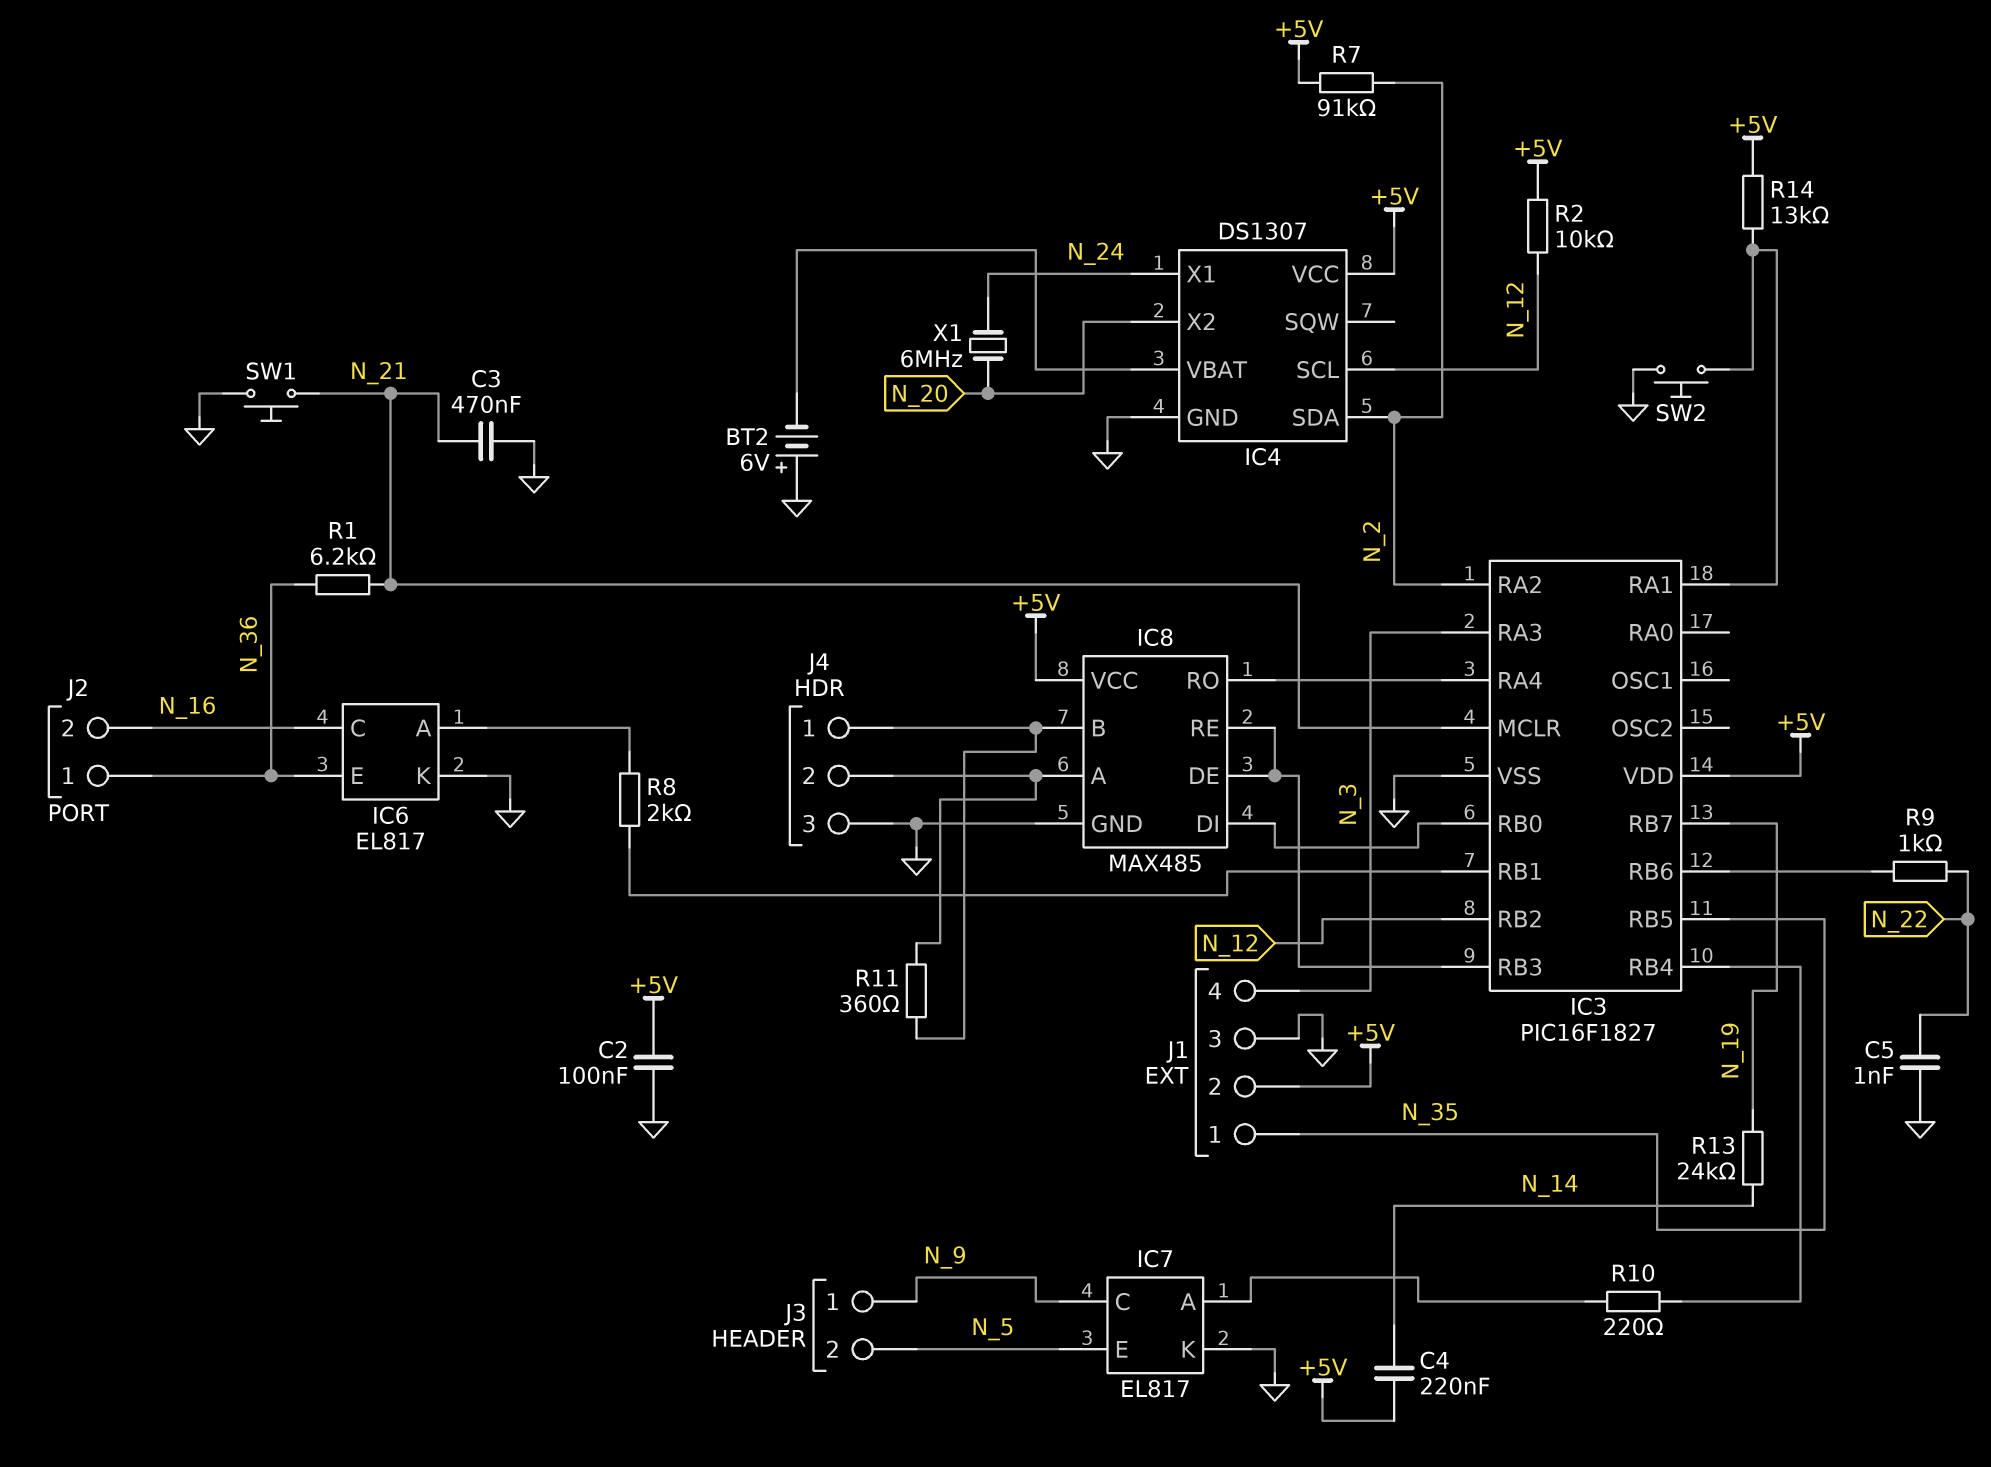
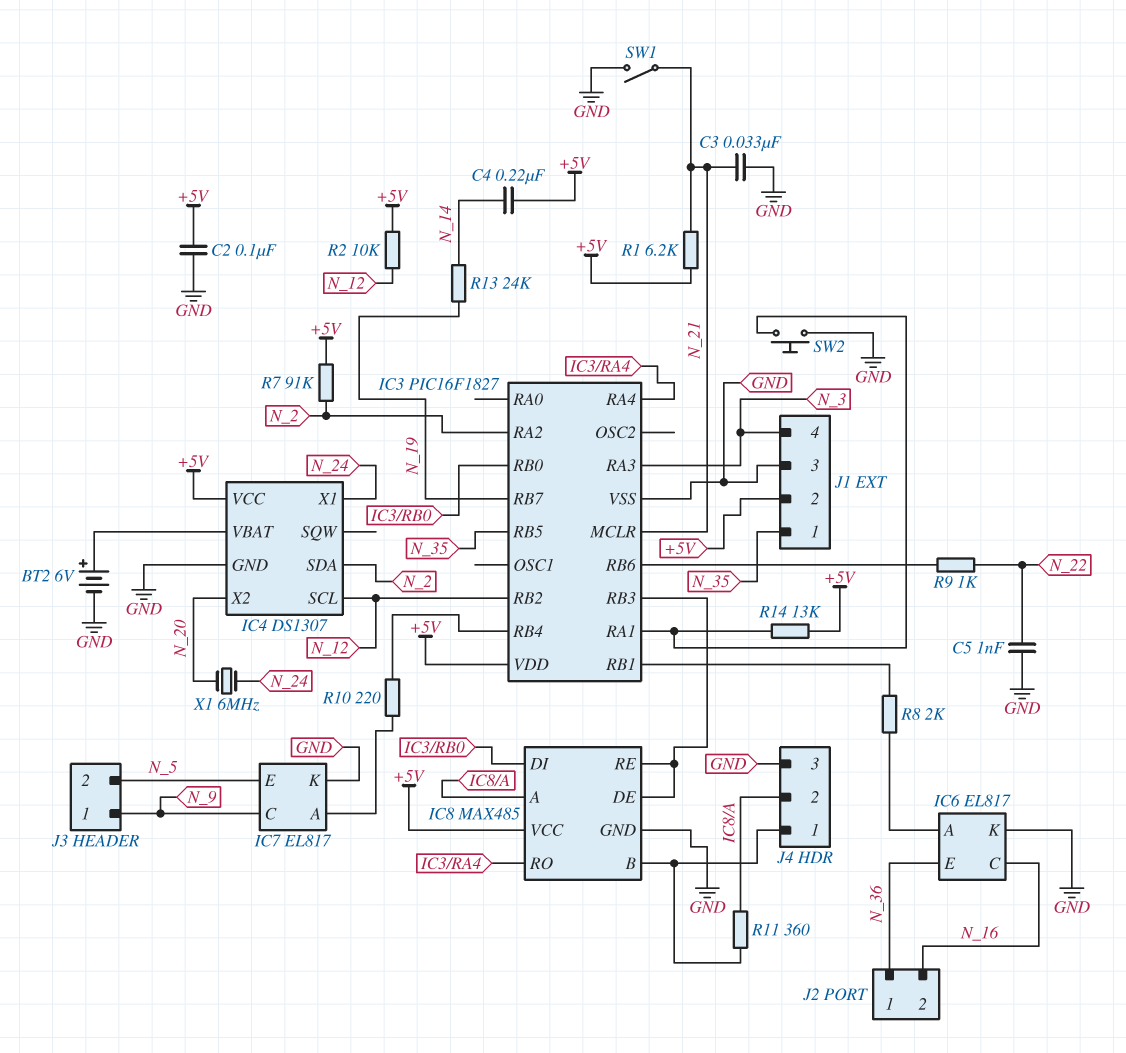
BT2: 6V (plus GND, minus IC4/VBAT) -> 6V (plus IC4/VBAT, minus GND)
C3: 470nF (GND, N_21) -> 33nF (GND, N_21)
R1: 6.2k (N_21, N_36) -> 6.2k (+5V, N_21)
SW1: button (GND, N_21) -> switch (GND, N_21)

